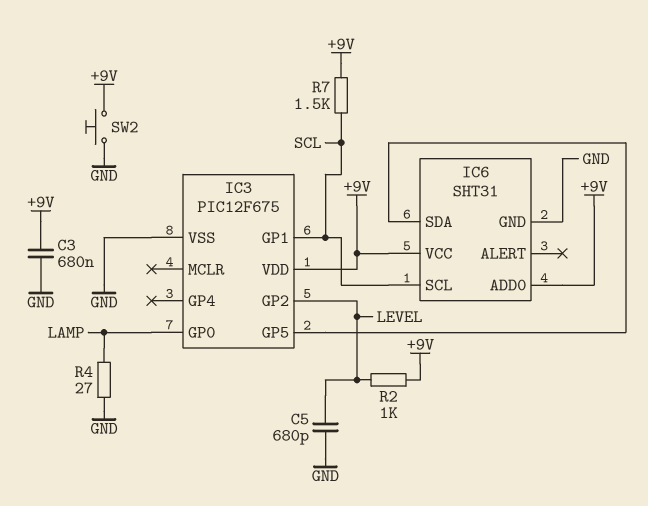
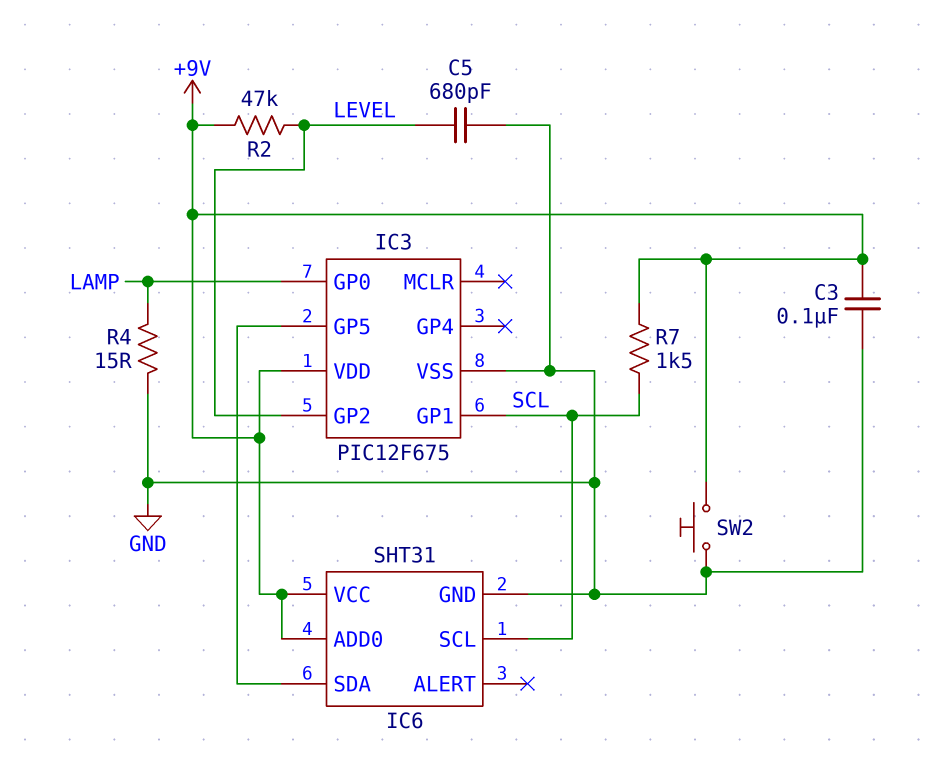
C3: 680nF (+9V, GND) -> 100nF (+9V, GND)
R2: 1k (+9V, LEVEL) -> 47k (+9V, LEVEL)
R4: 27 (GND, LAMP) -> 15 (GND, LAMP)

